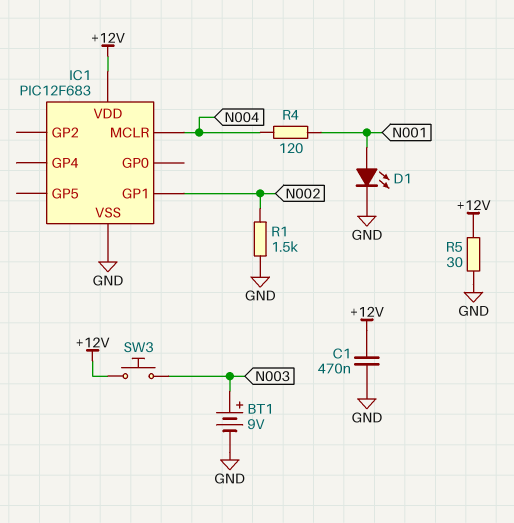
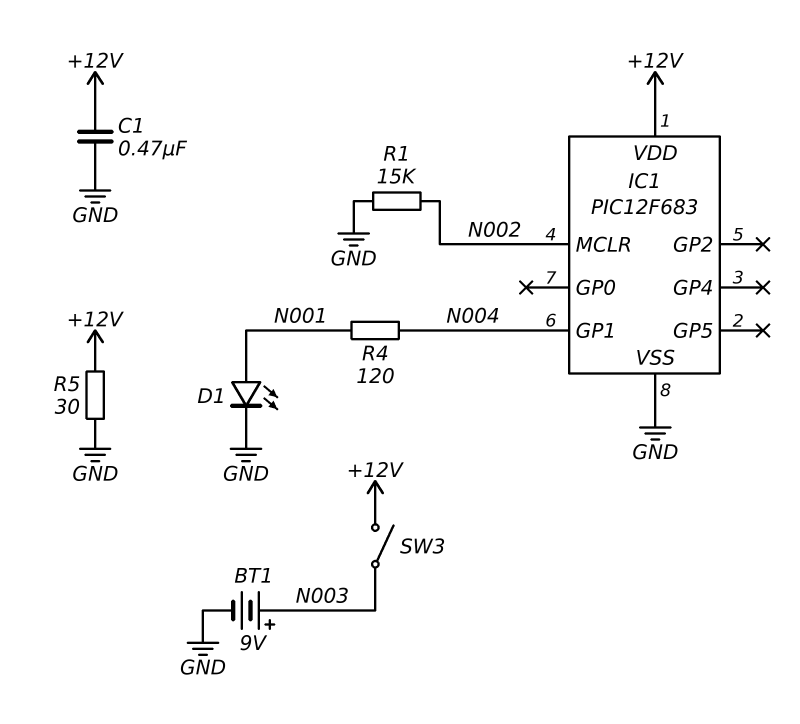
IC1 pin GP1: N002 -> N004
IC1 pin MCLR: N004 -> N002
R1: 1.5k (GND, N002) -> 15k (GND, N002)
SW3: button (+12V, N003) -> switch (+12V, N003)

